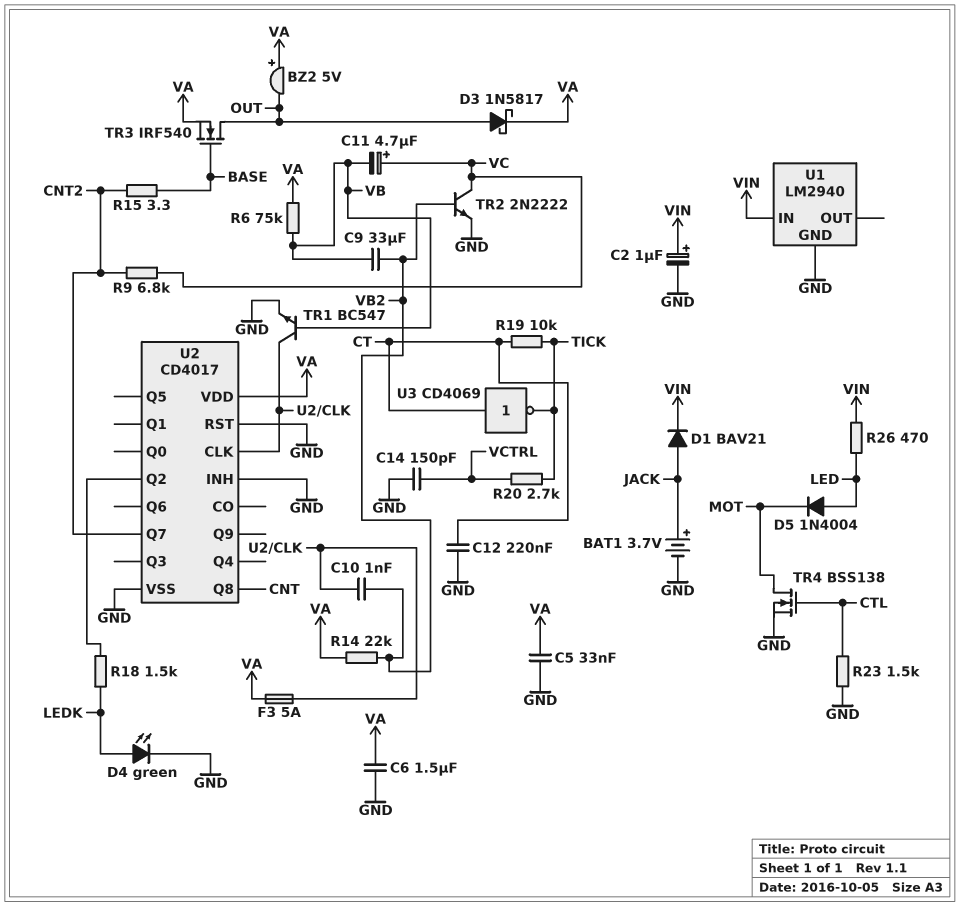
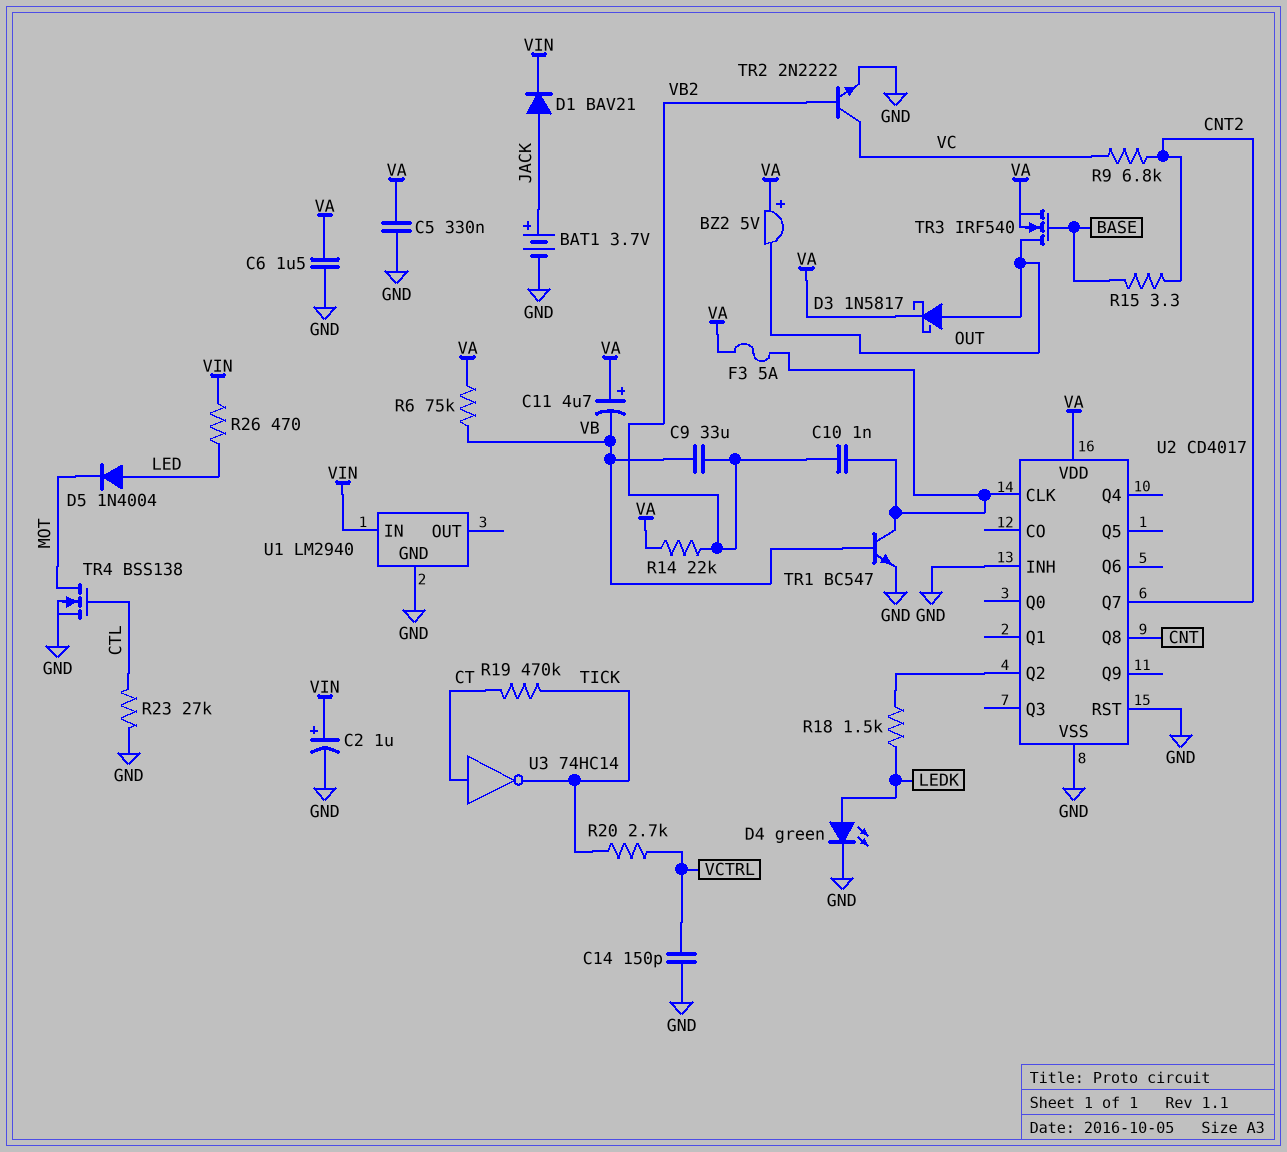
C5: 33nF (GND, VA) -> 330nF (GND, VA)
C11: 4.7uF (plus VC, minus VB) -> 4.7uF (plus VA, minus VB)
C12: 220nF (CT, GND) -> none
R19: 10k (CT, TICK) -> 470k (CT, TICK)
R23: 1.5k (CTL, GND) -> 27k (CTL, GND)
U3: NOT CD4069 (in CT, out TICK) -> NOT 74HC14 (in CT, out TICK)

